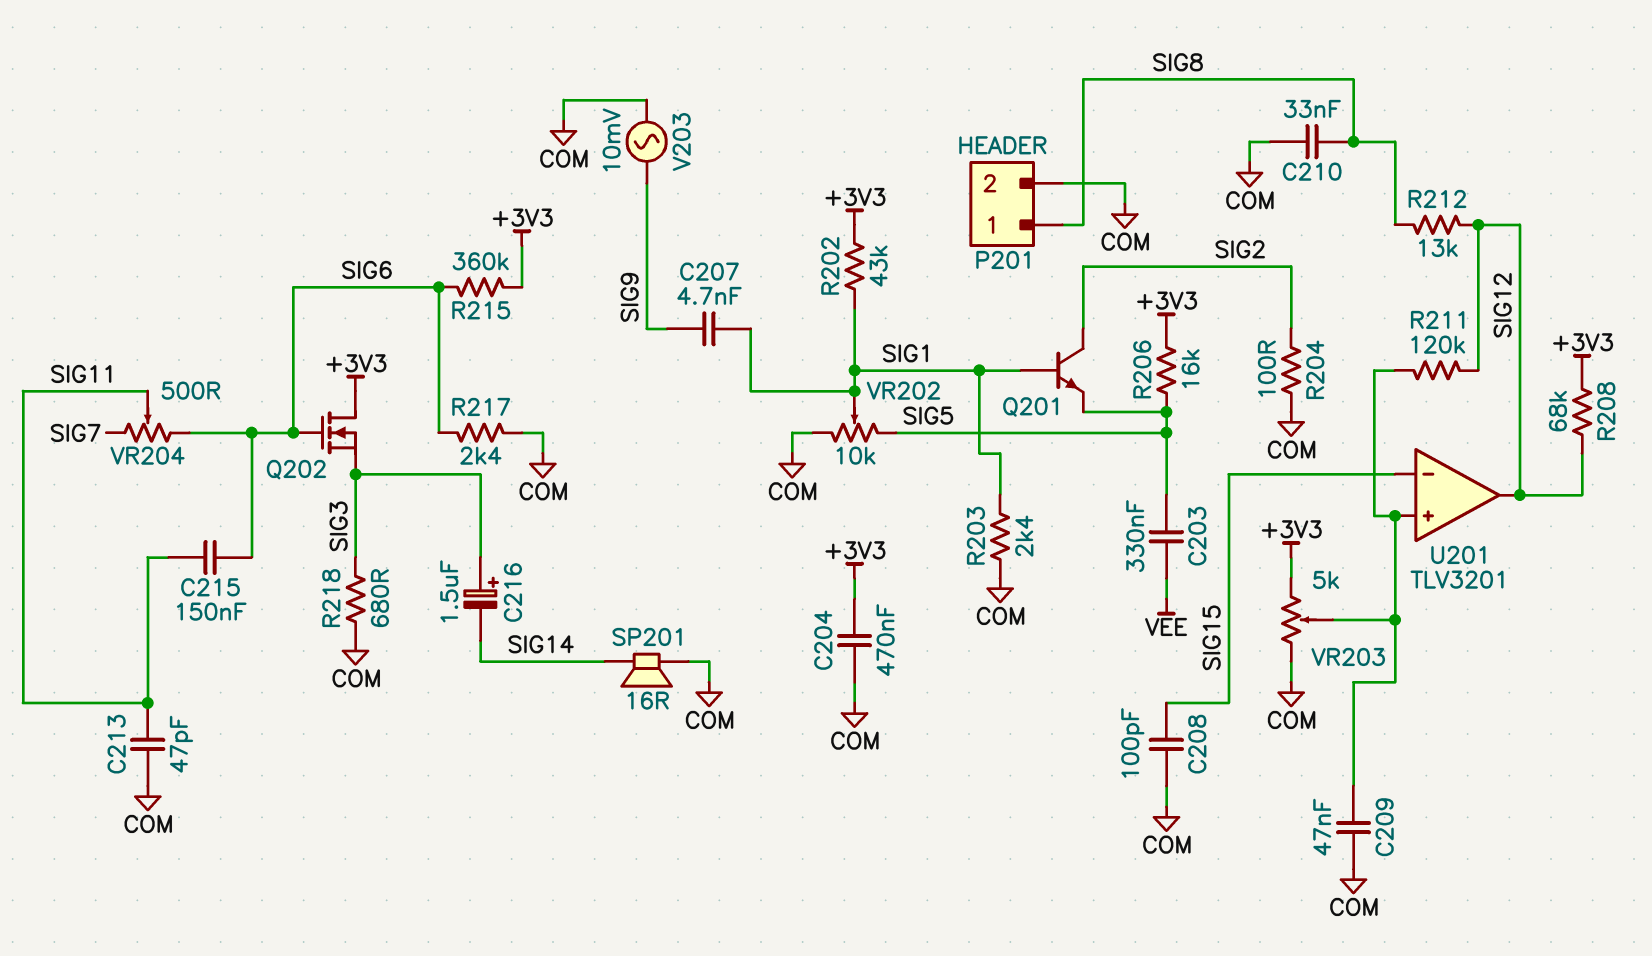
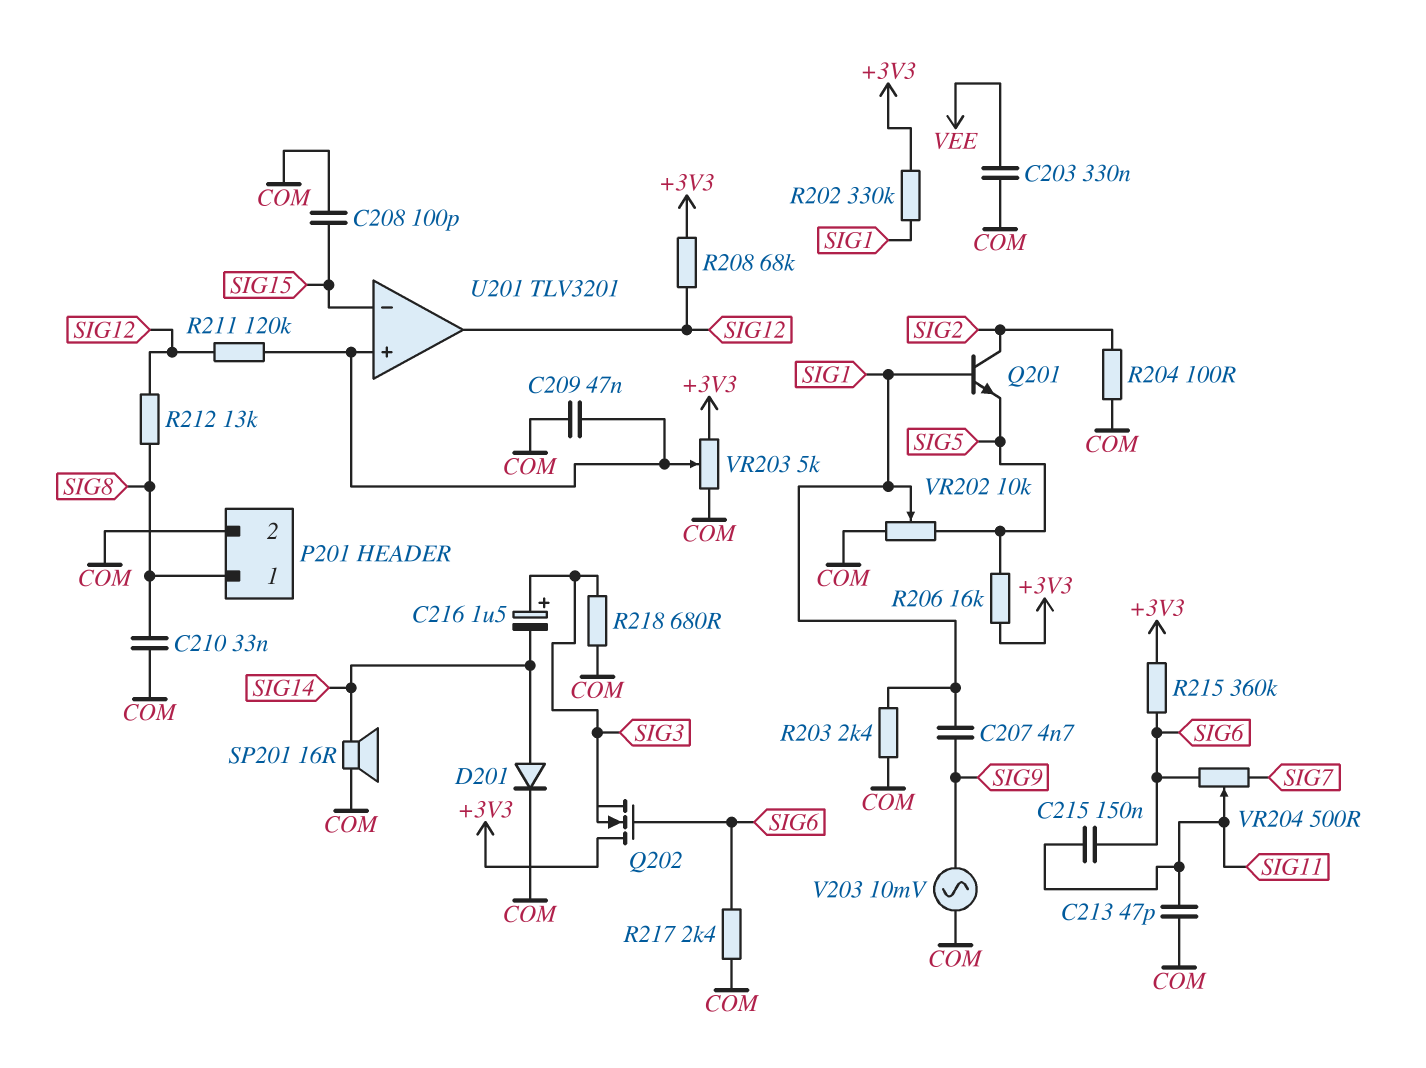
C203: 330nF (SIG5, VEE) -> 330nF (COM, VEE)
C204: 470nF (+3V3, COM) -> none
D201: none -> diode (A SIG14, K COM)
R202: 43k (+3V3, SIG1) -> 330k (+3V3, SIG1)

